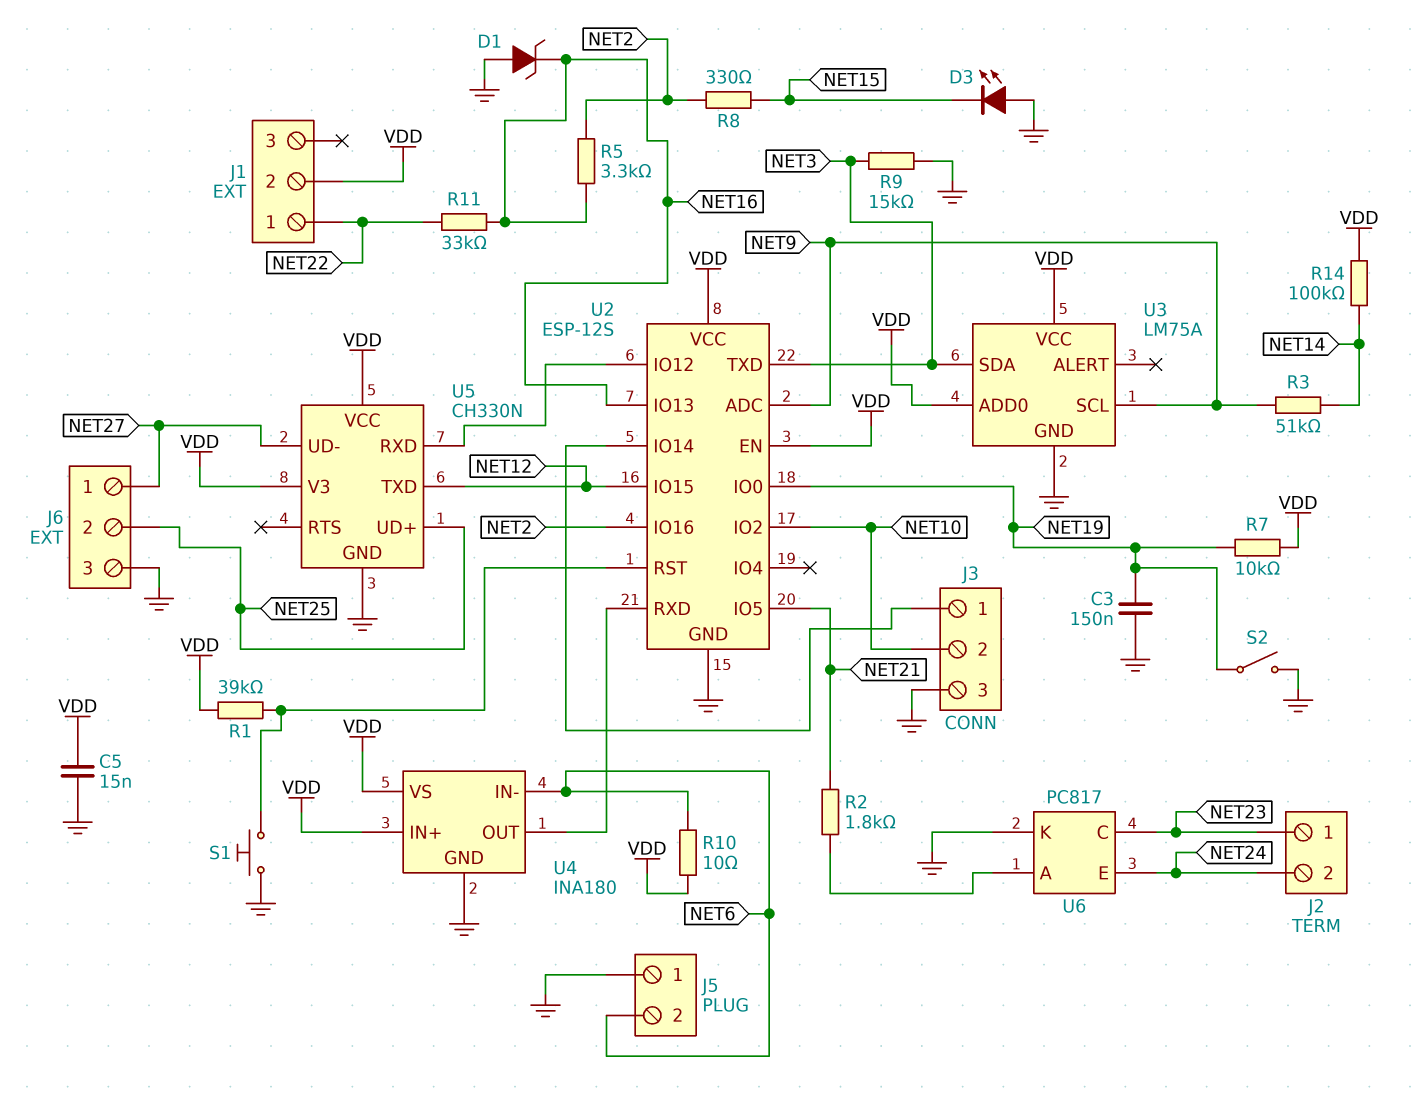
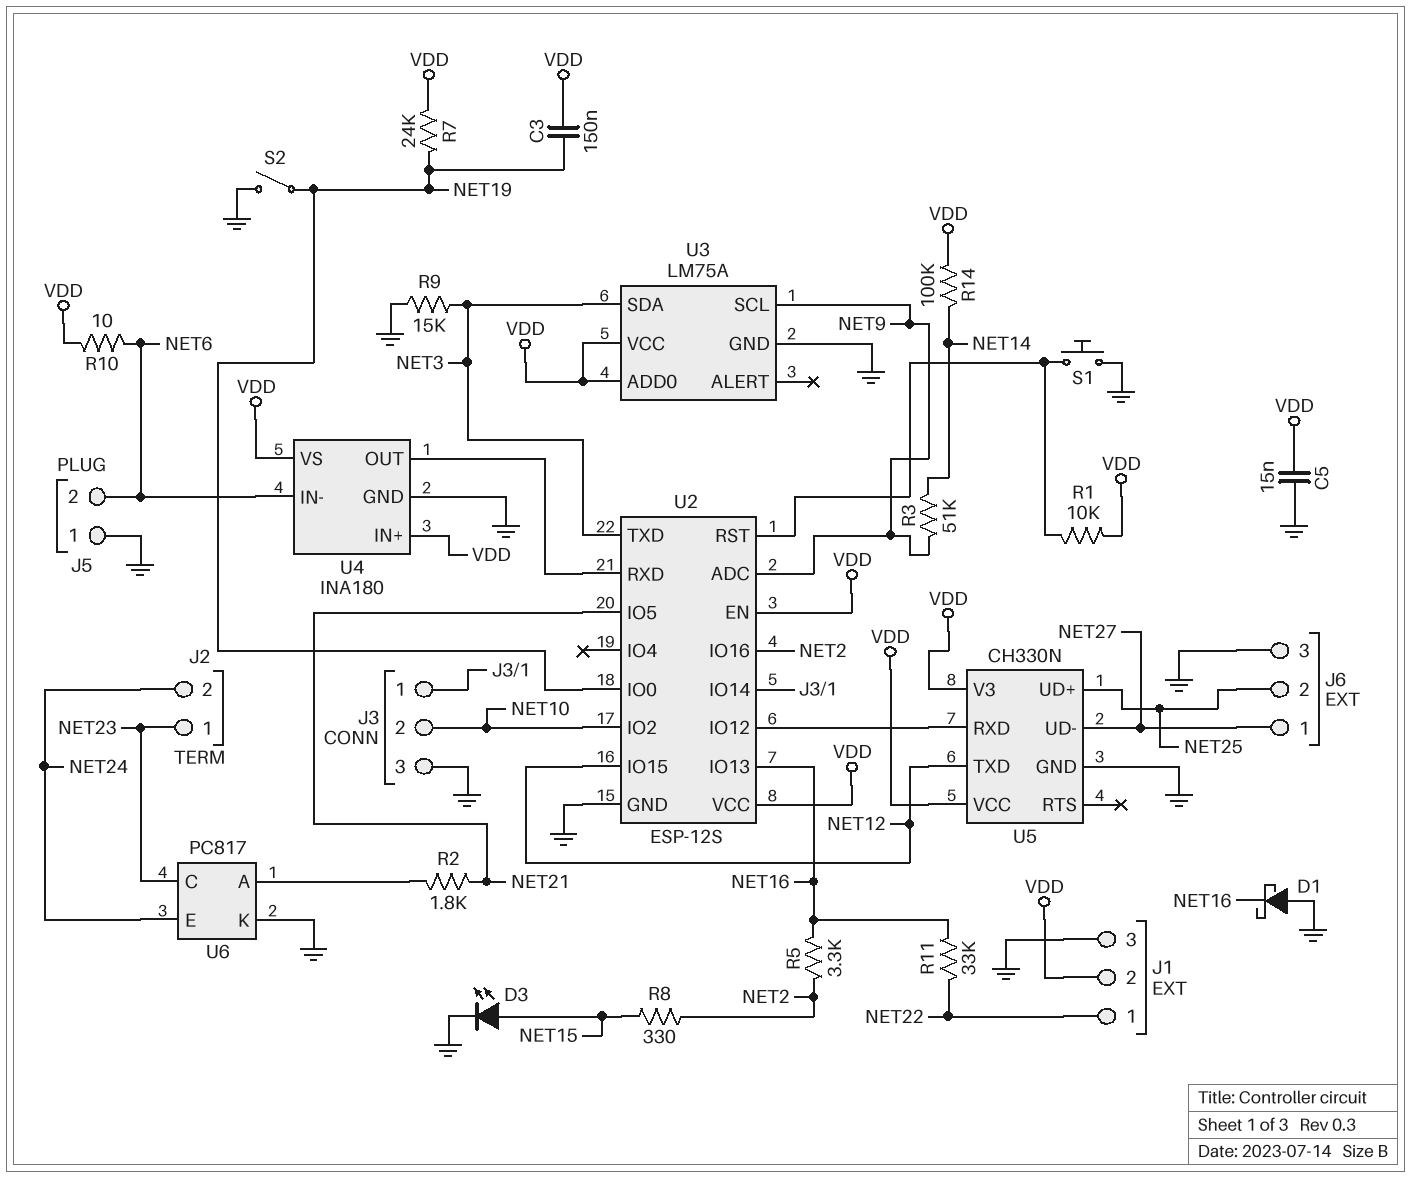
C3: 150nF (GND, NET19) -> 150nF (NET19, VDD)
D1: zener (A GND, K NET16) -> schottky (A GND, K NET16)
D3: LED (A GND, K NET15) -> LED (A NET15, K GND)
J1 pin 3: none -> GND
R1: 39k (U2/RST, VDD) -> 10k (U2/RST, VDD)
R7: 10k (NET19, VDD) -> 24k (NET19, VDD)

